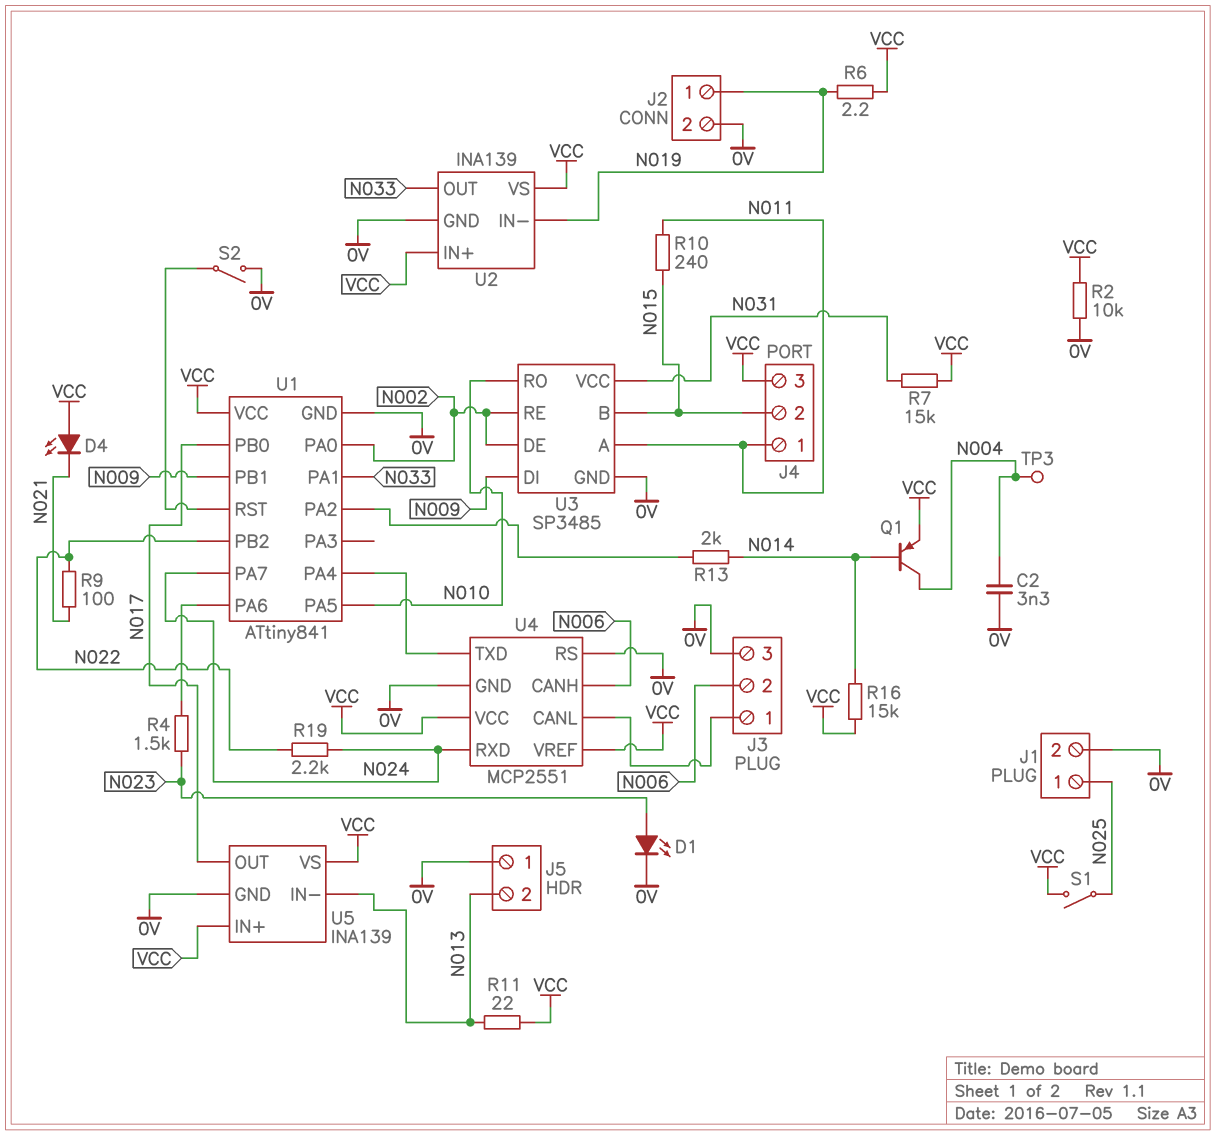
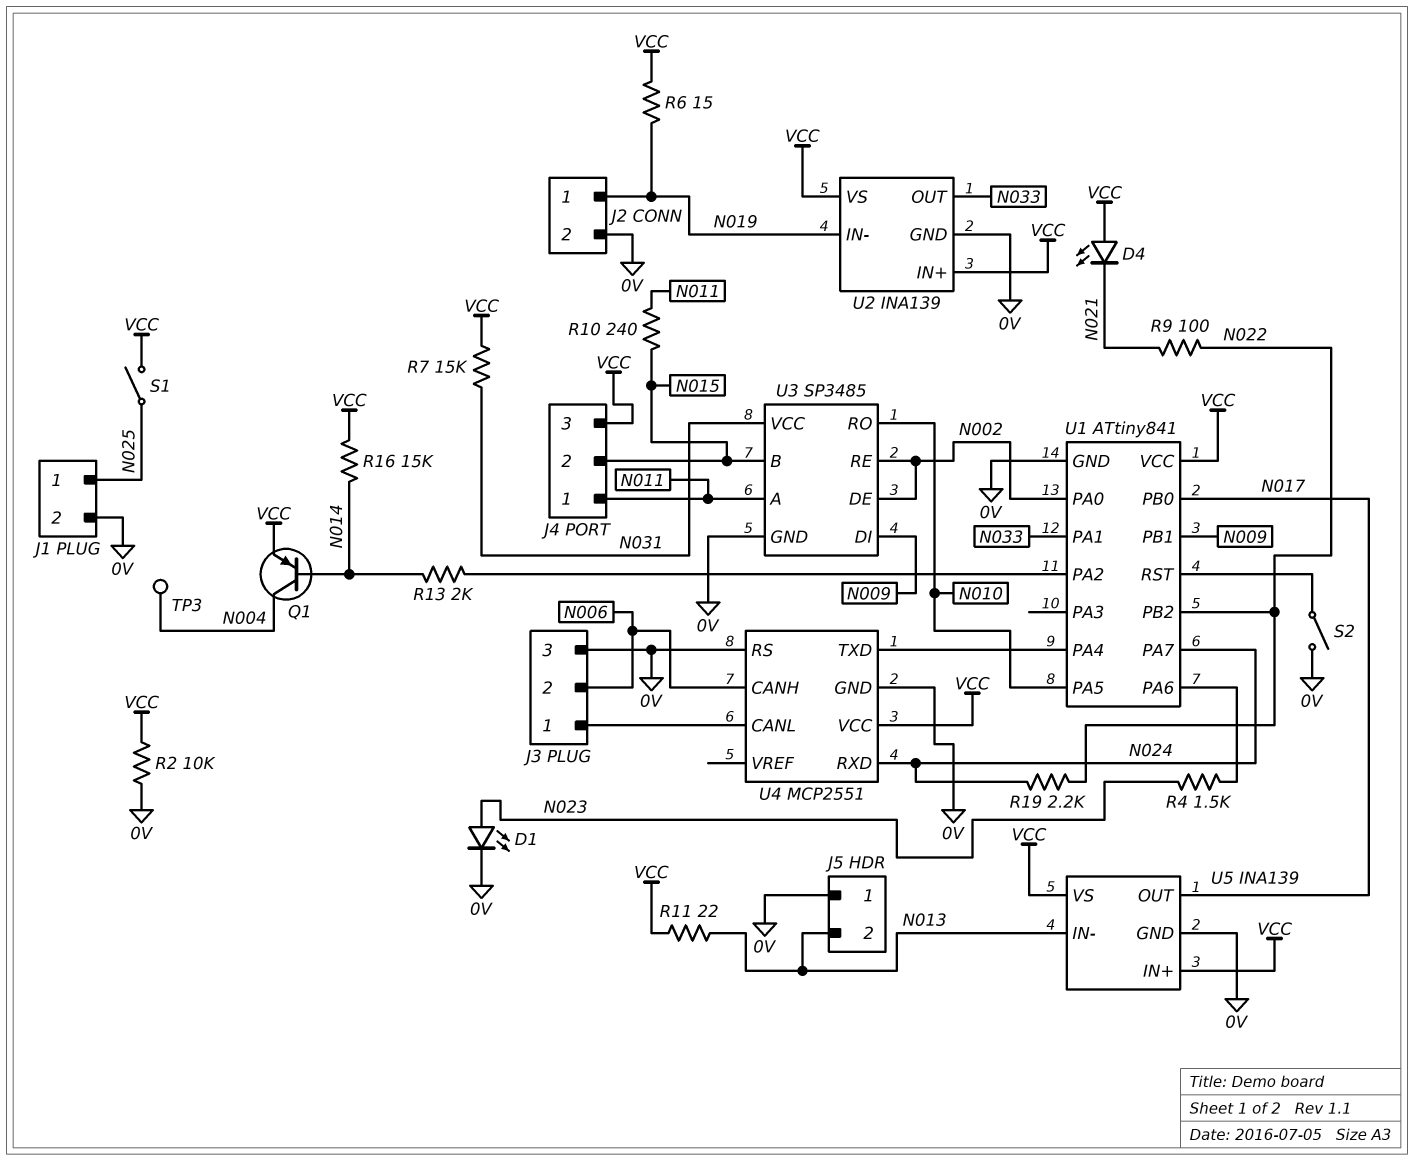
C2: 3.3nF (0V, N004) -> none
R6: 2.2 (N019, VCC) -> 15 (N019, VCC)
U4 pin VREF: VCC -> none

